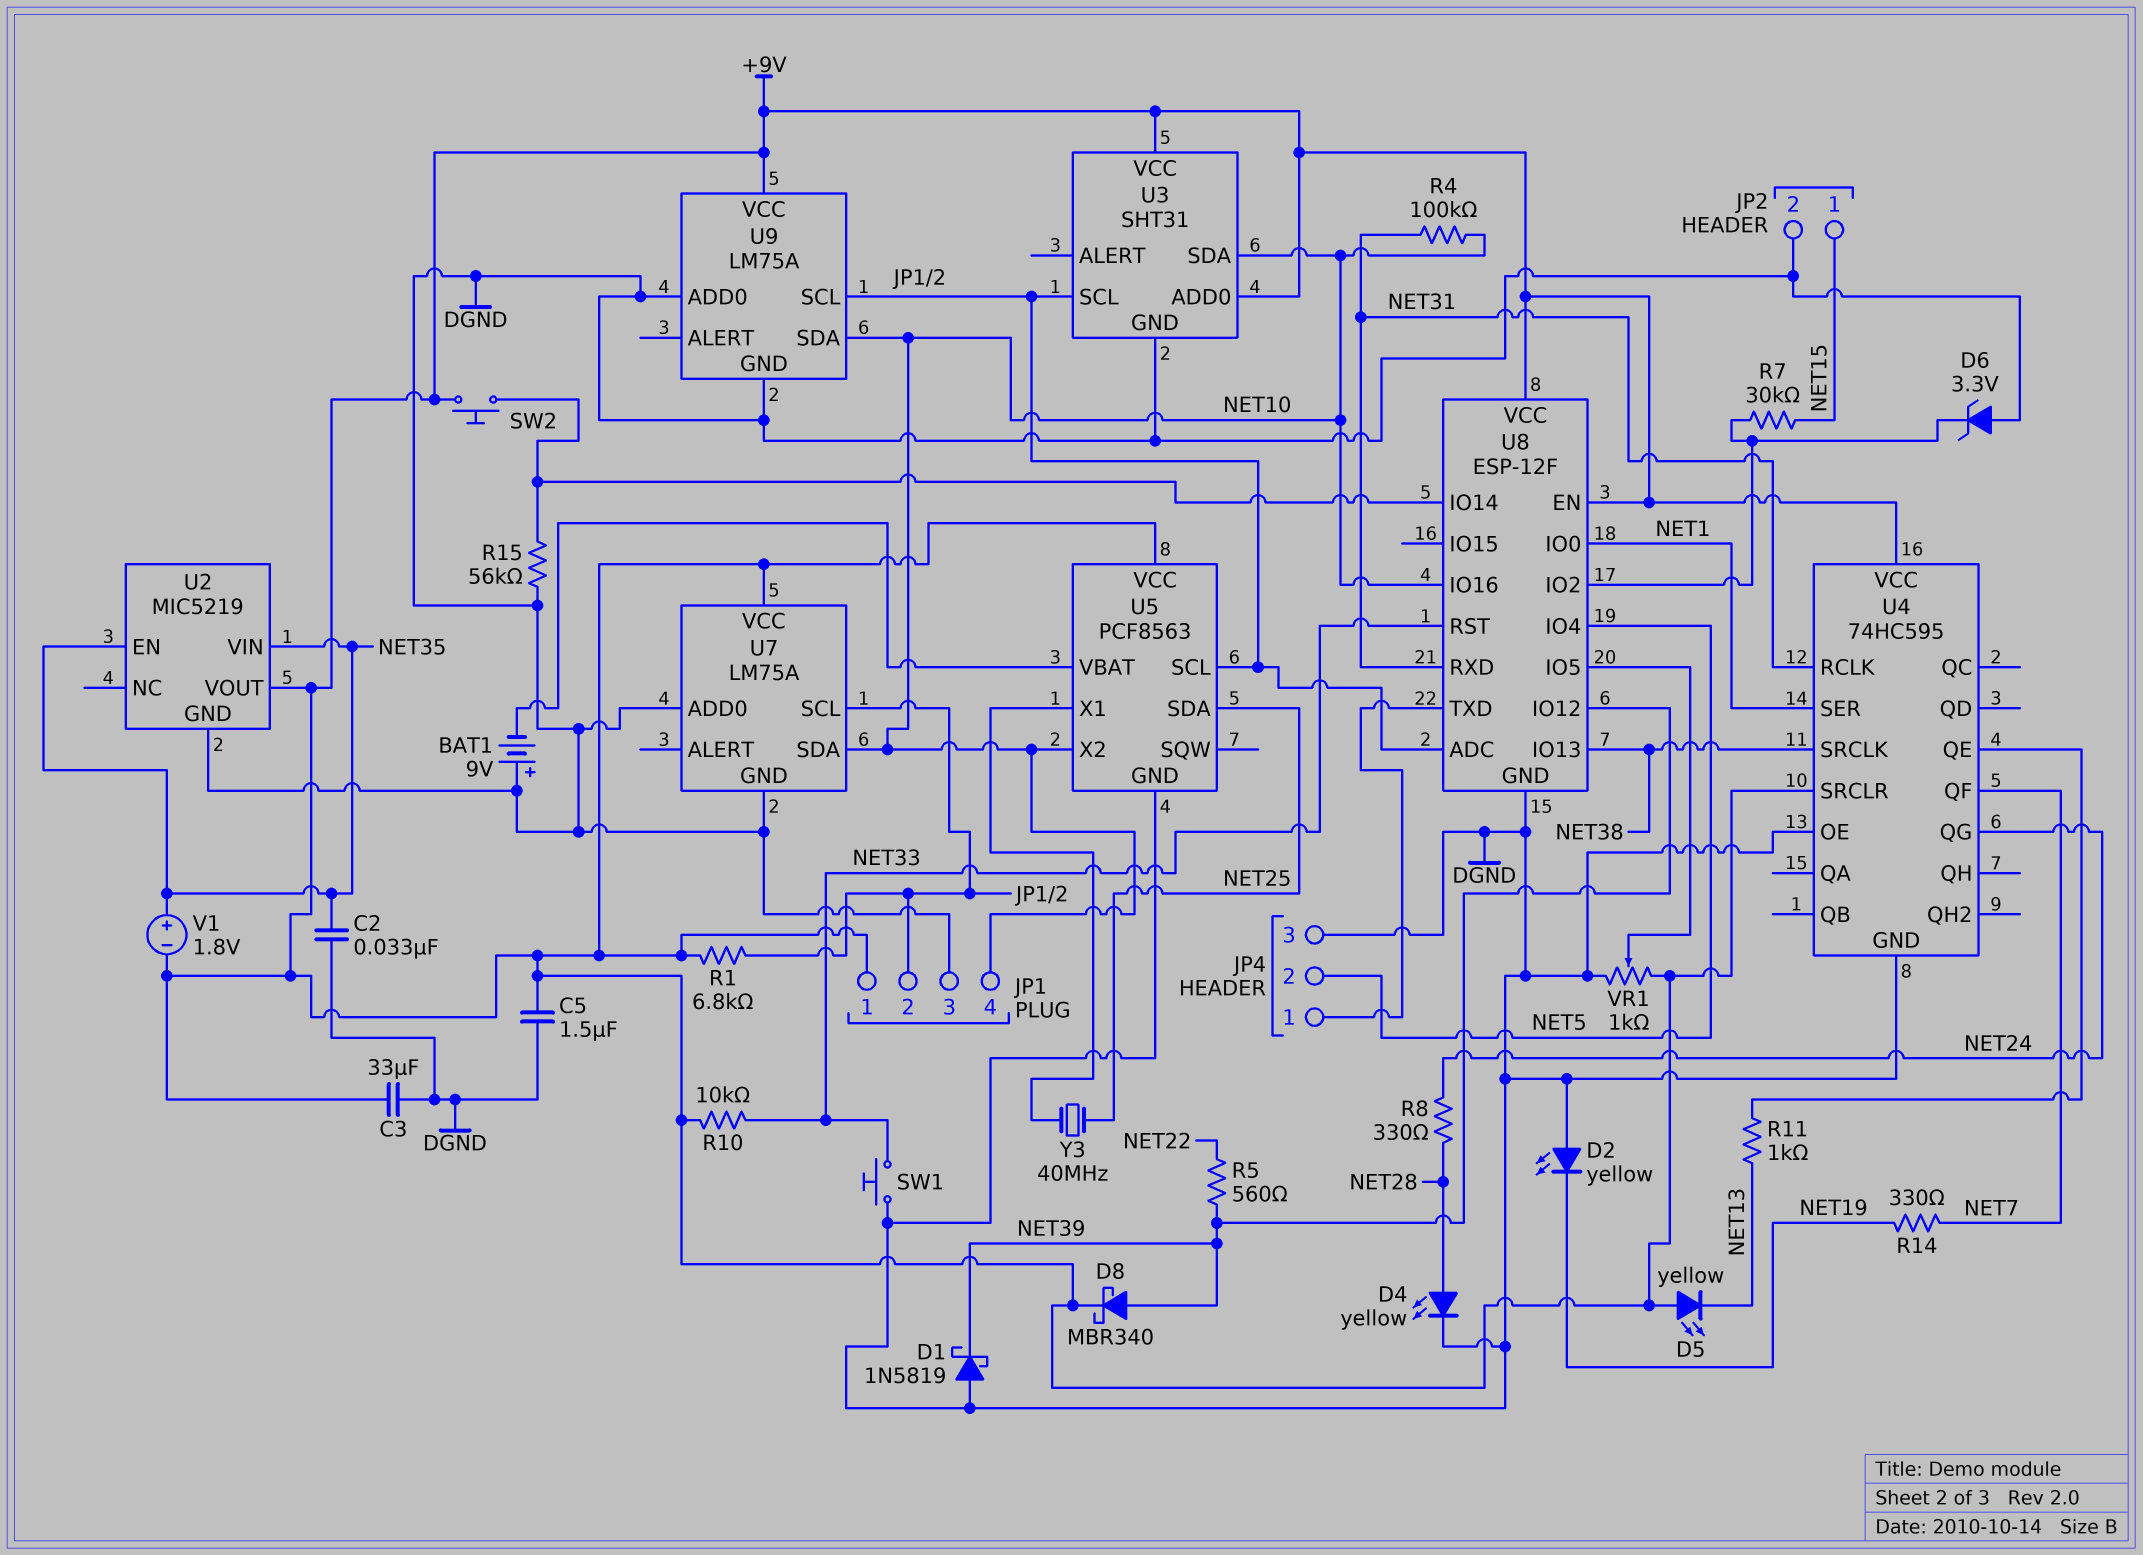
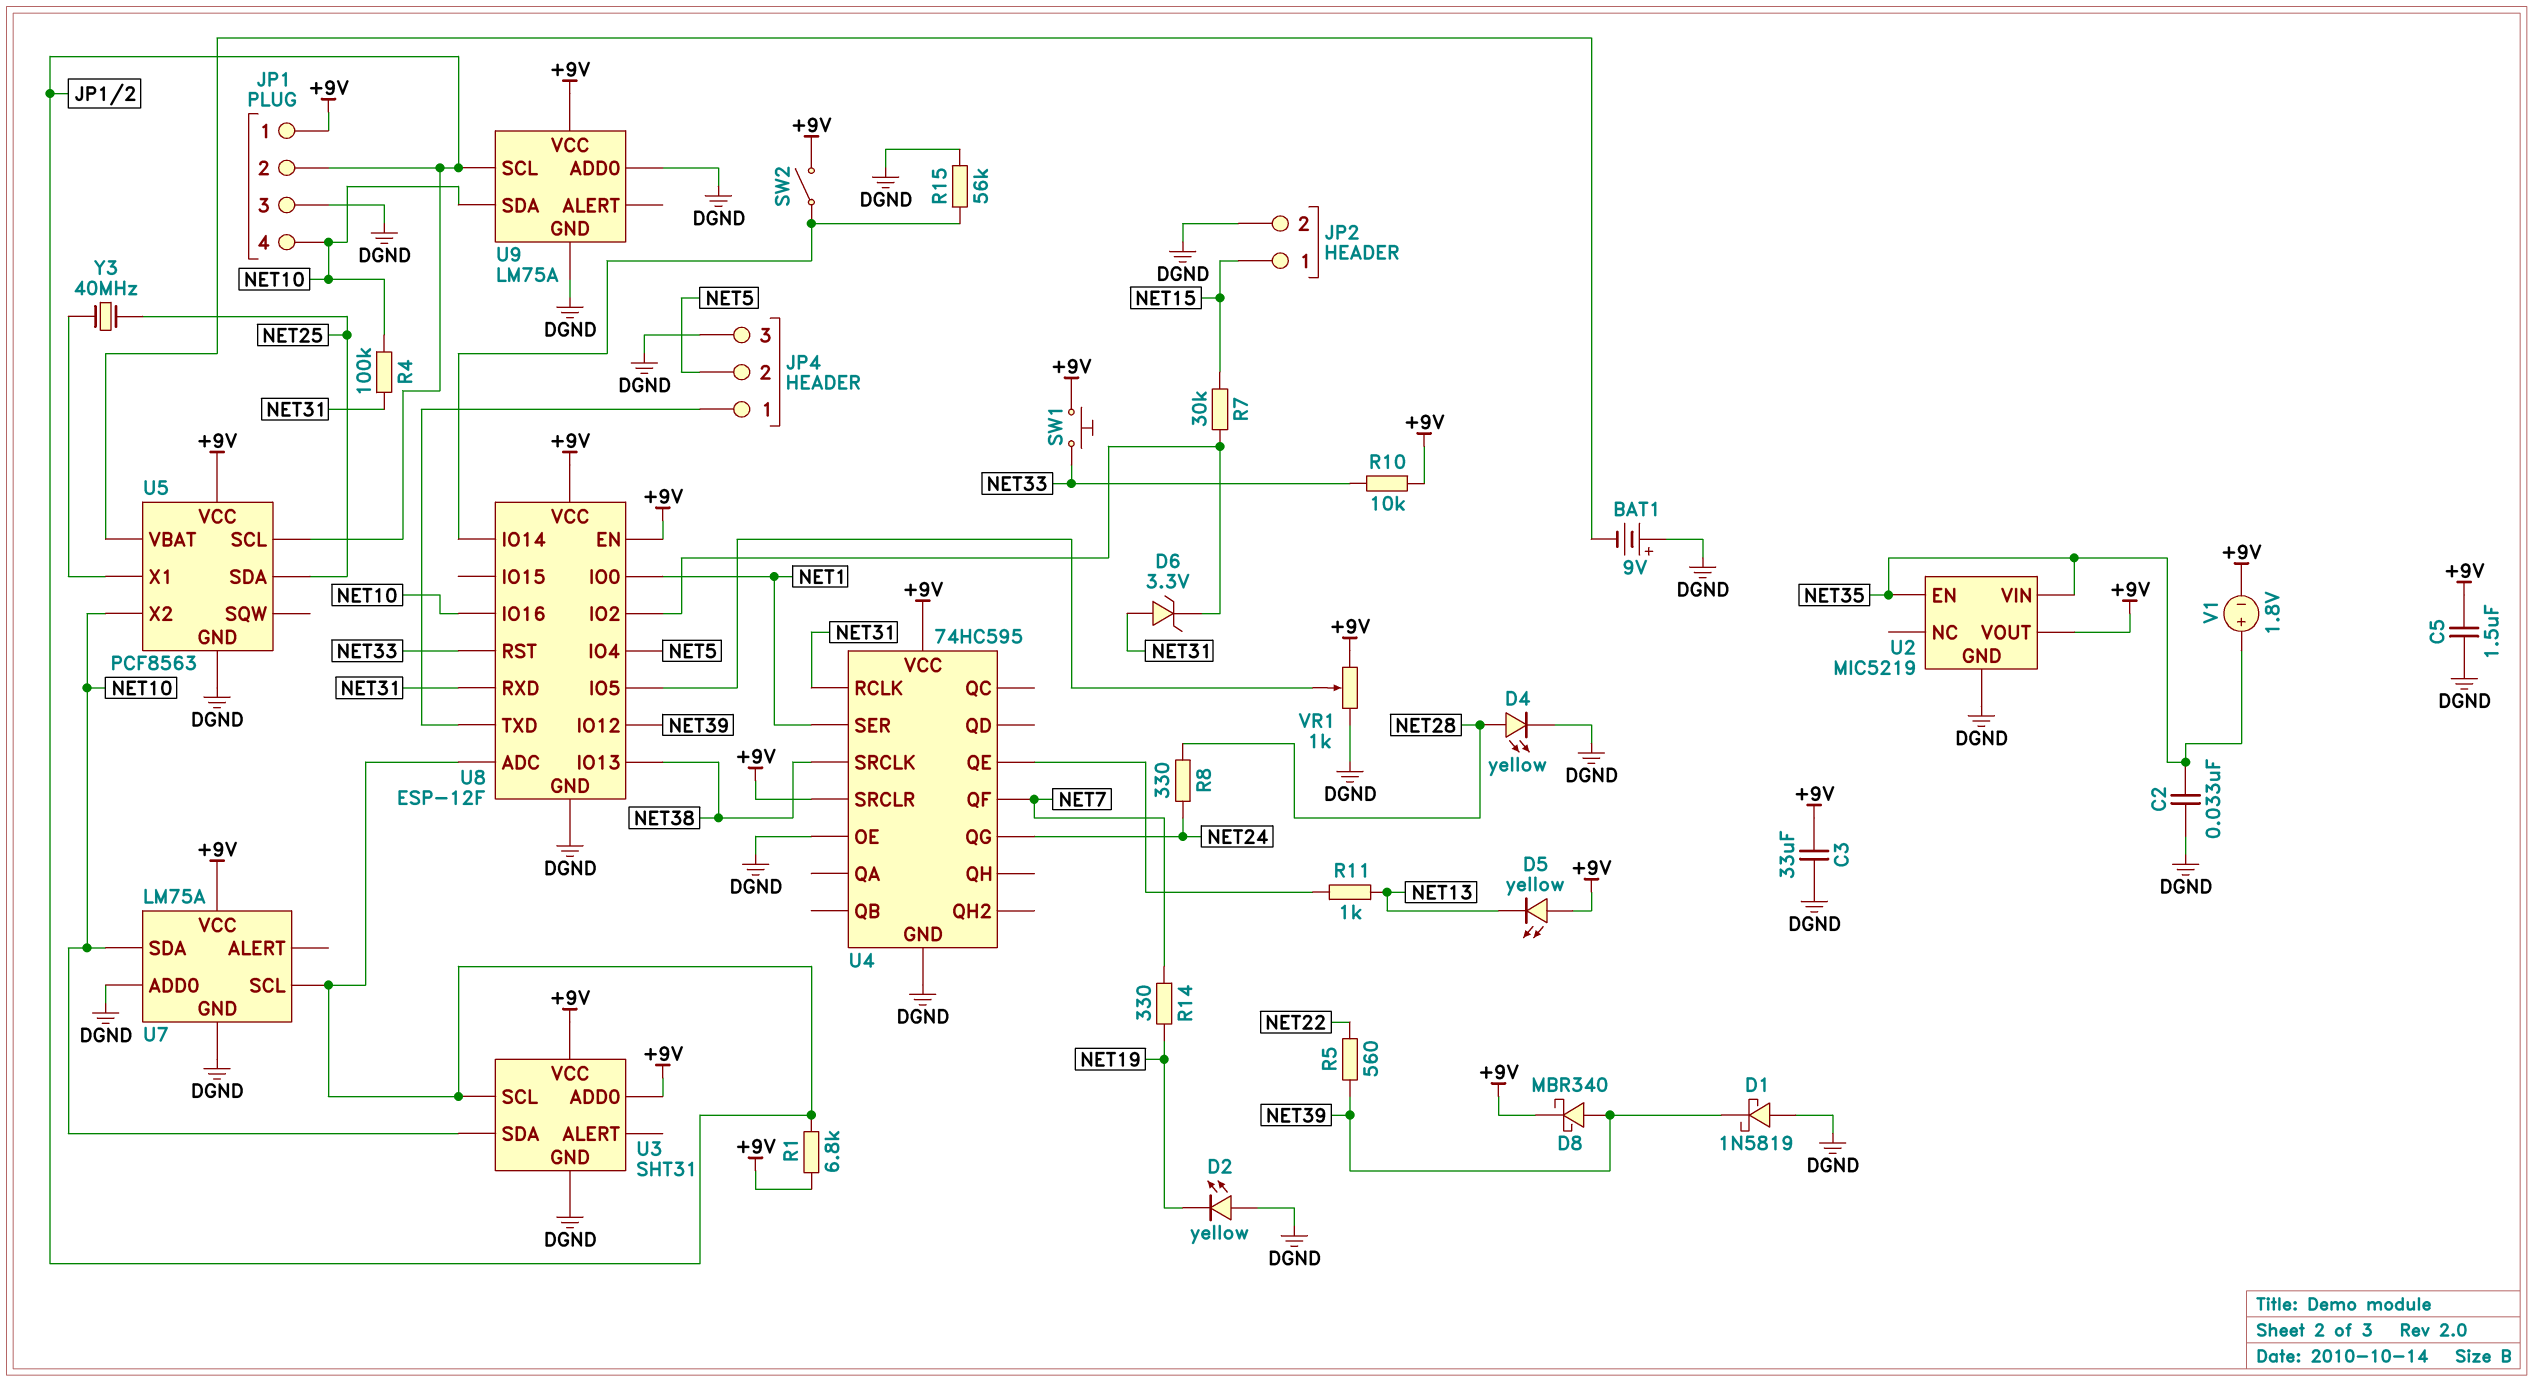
D6: zener 3.3V (A DGND, K U8/IO2) -> zener 3.3V (A NET31, K U8/IO2)
SW1: button (DGND, NET33) -> button (+9V, NET33)
SW2: button (+9V, U8/IO14) -> switch (+9V, U8/IO14)

